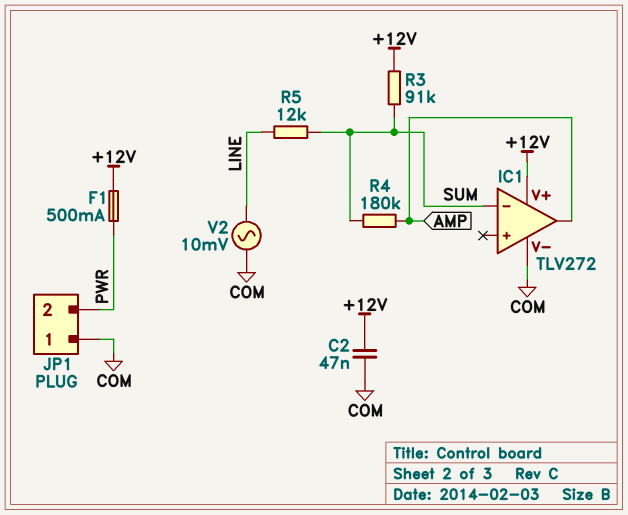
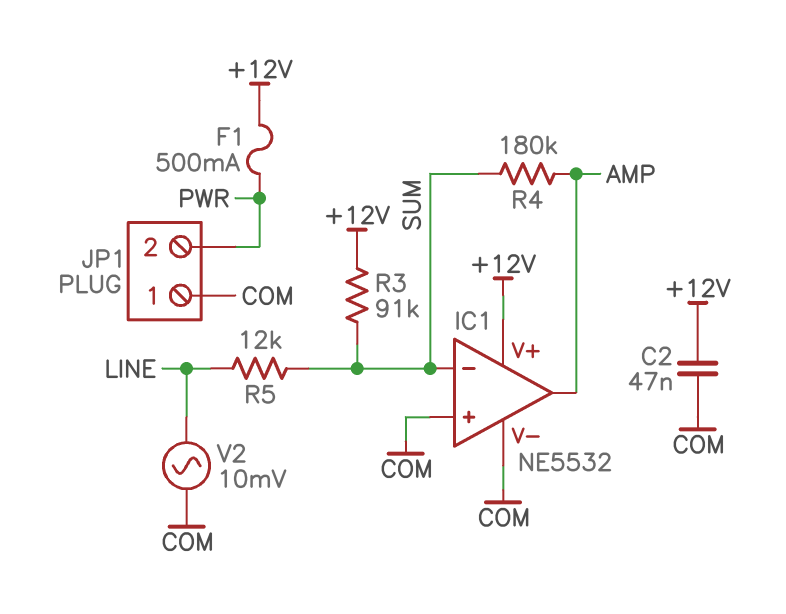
IC1: TLV272 -> NE5532
IC1 pin in+: none -> COM

